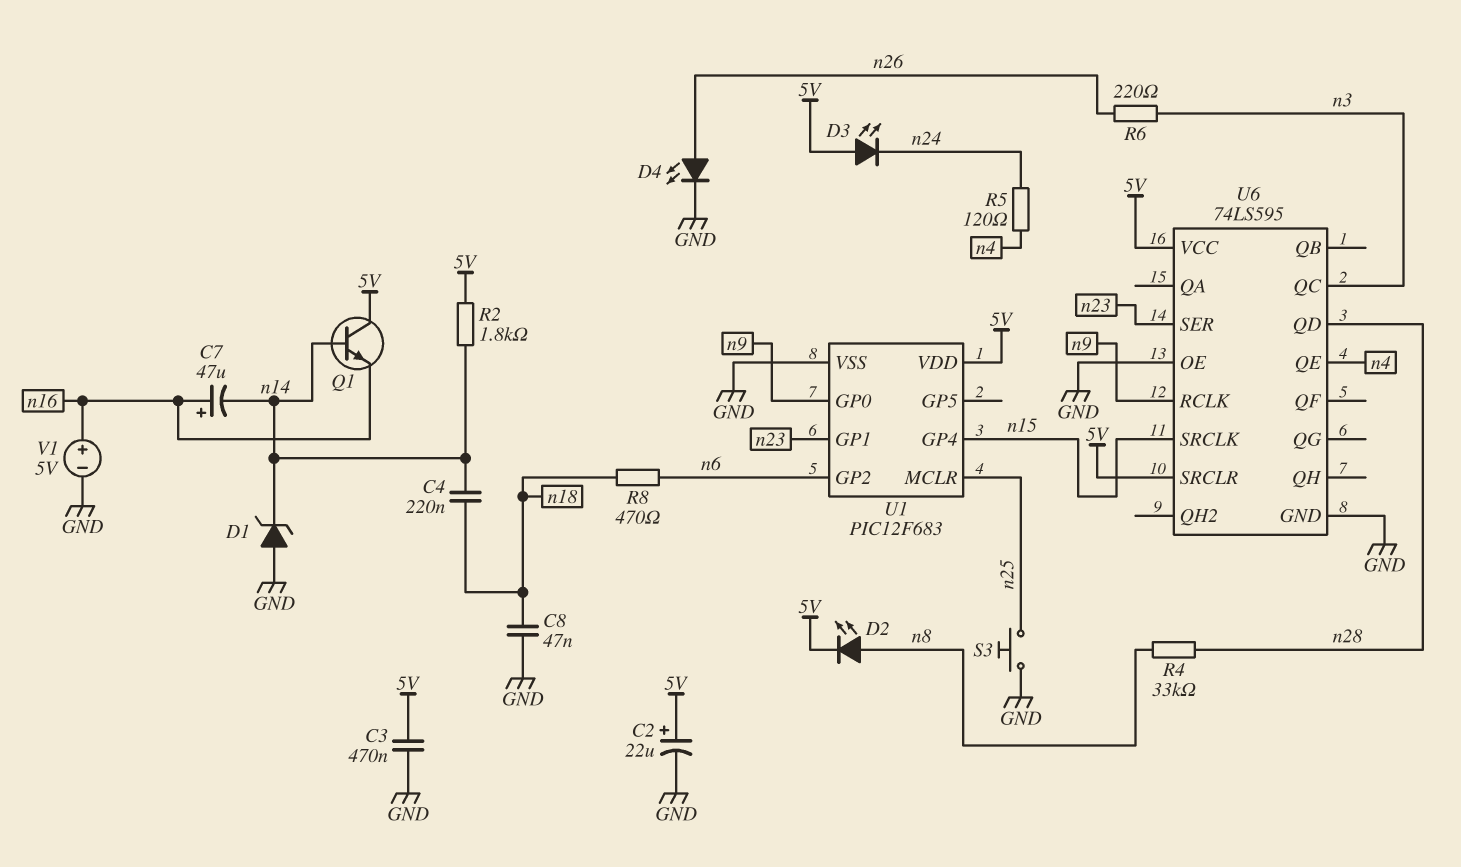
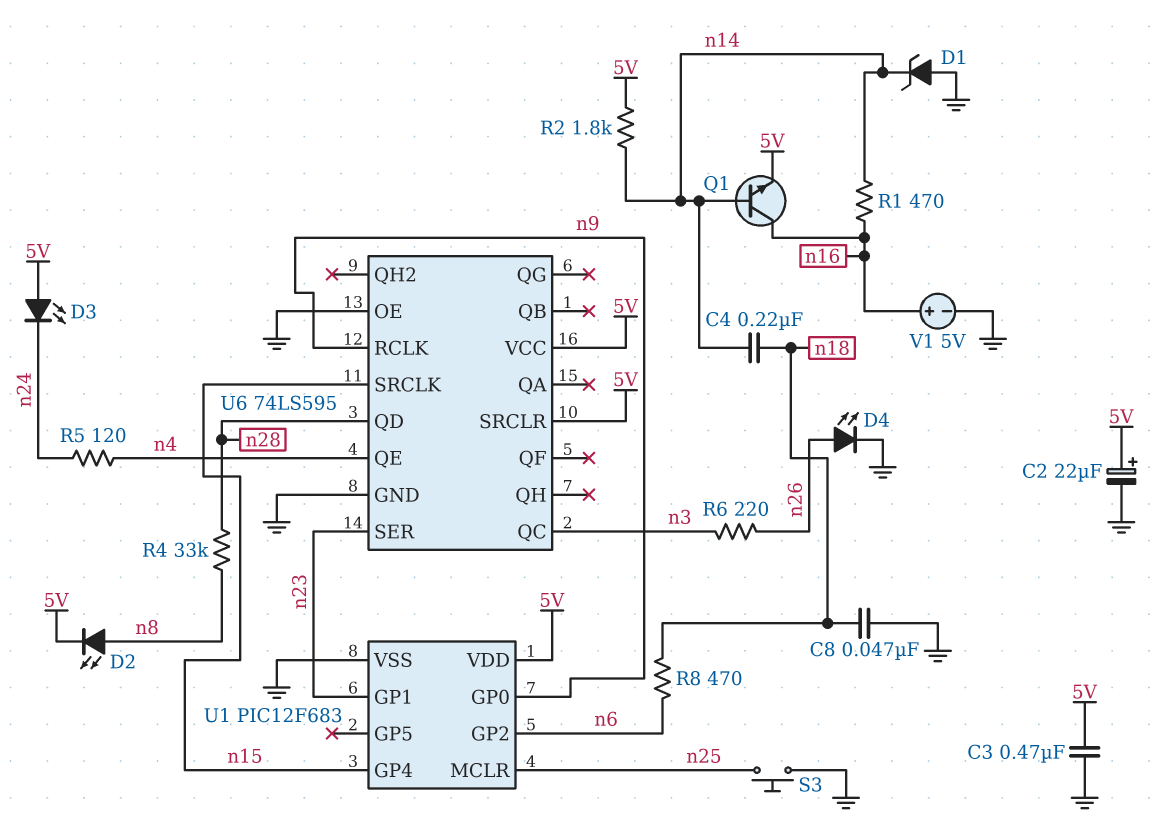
C7: 47uF (plus n16, minus n14) -> none
Q1: NPN (B n14, C 5V, E n16) -> NPN (B n14, C n16, E 5V)
R1: none -> 470 (n14, n16)

